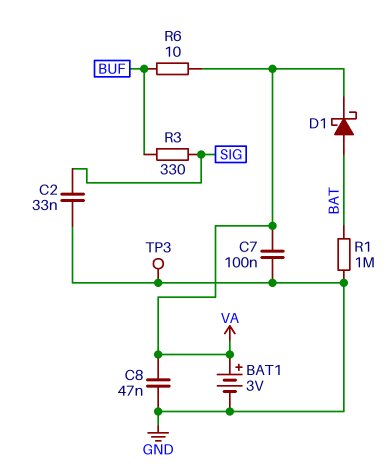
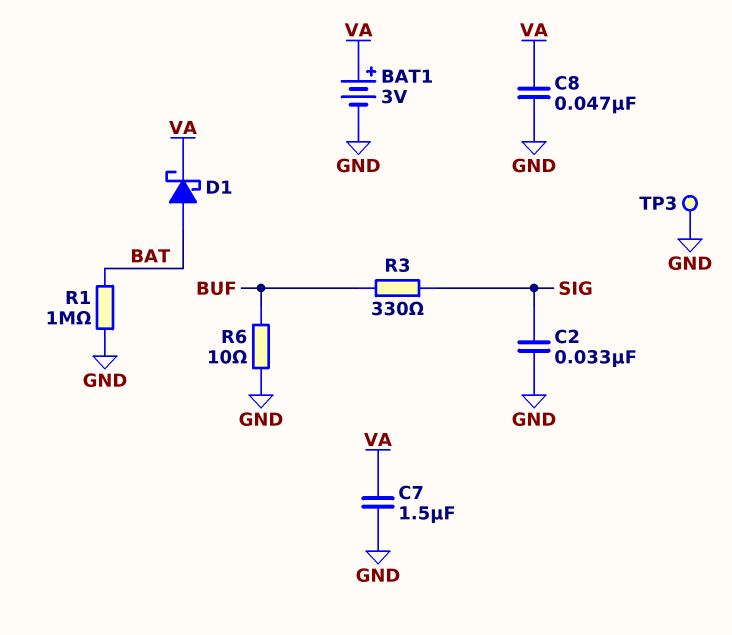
C7: 100nF (GND, VA) -> 1.5uF (GND, VA)
R6: 10 (BUF, VA) -> 10 (BUF, GND)

